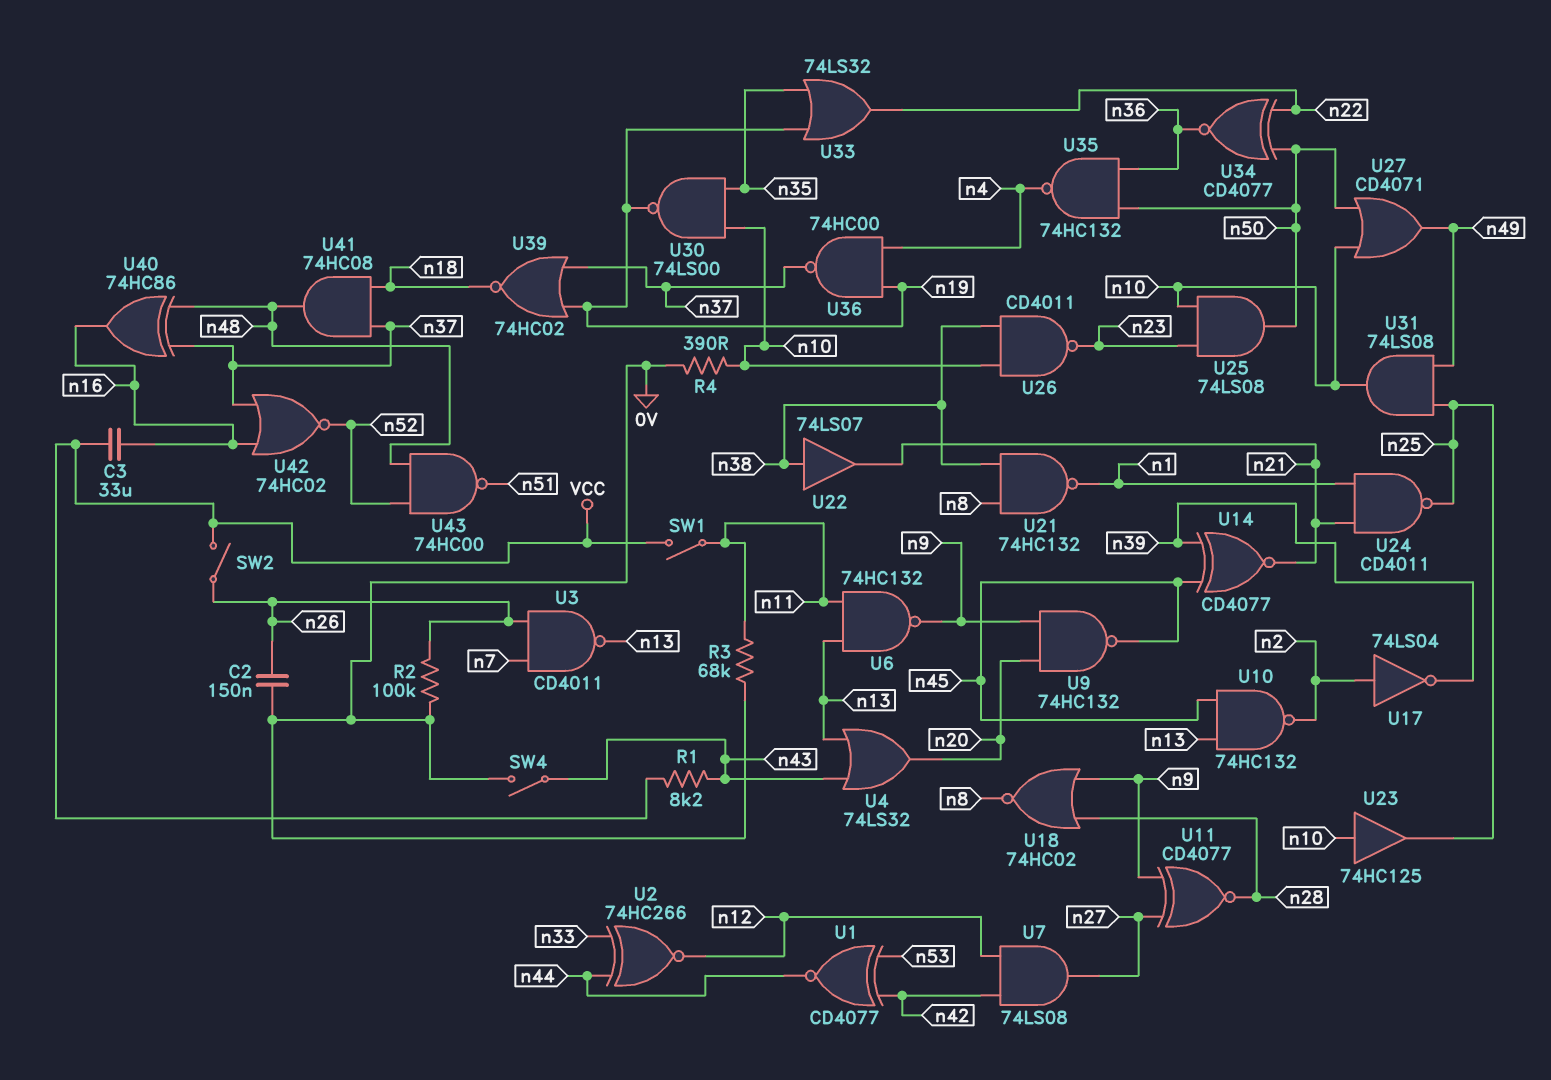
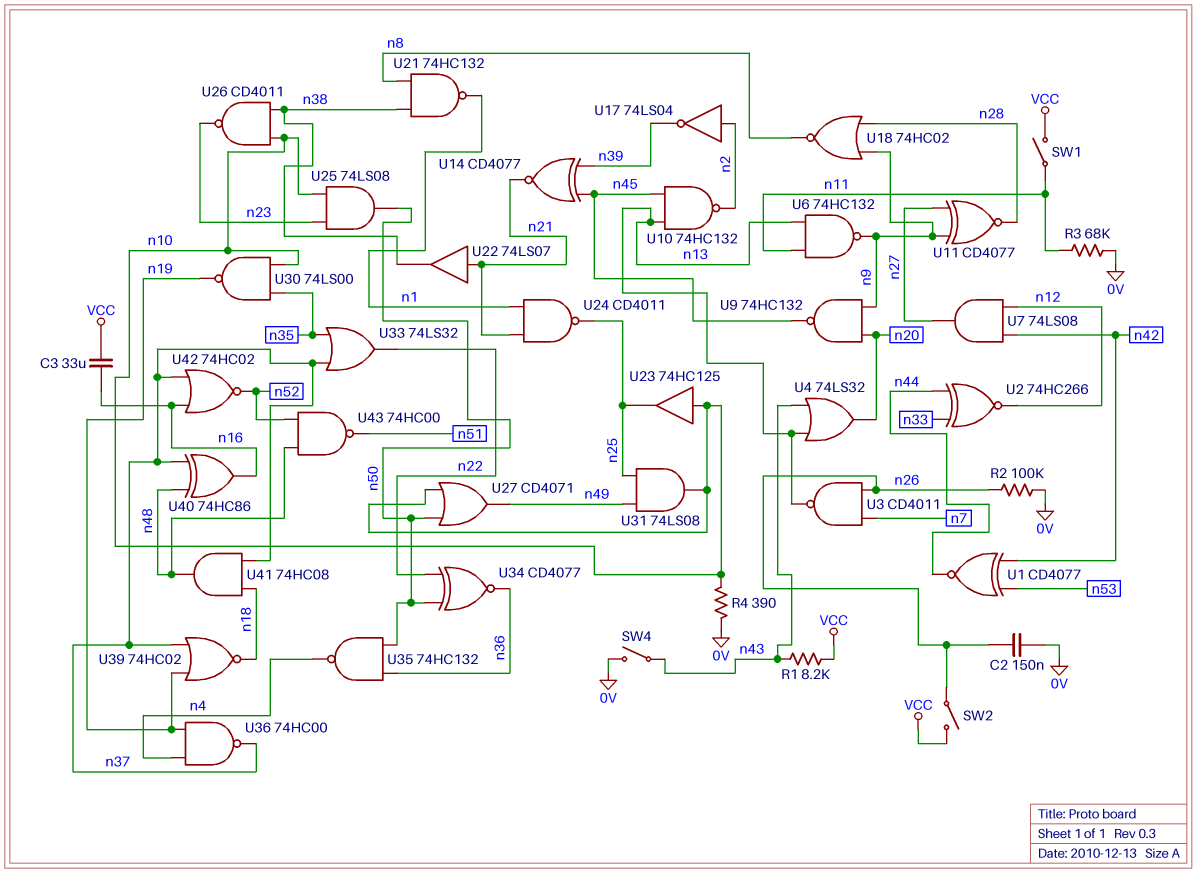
U22: buffer 74LS07 (in n38, out n21) -> buffer 74LS07 (in n21, out n38)
U33: OR 74LS32 (in n19, in n35, out n22) -> OR 74LS32 (in n35, in n37, out n22)

